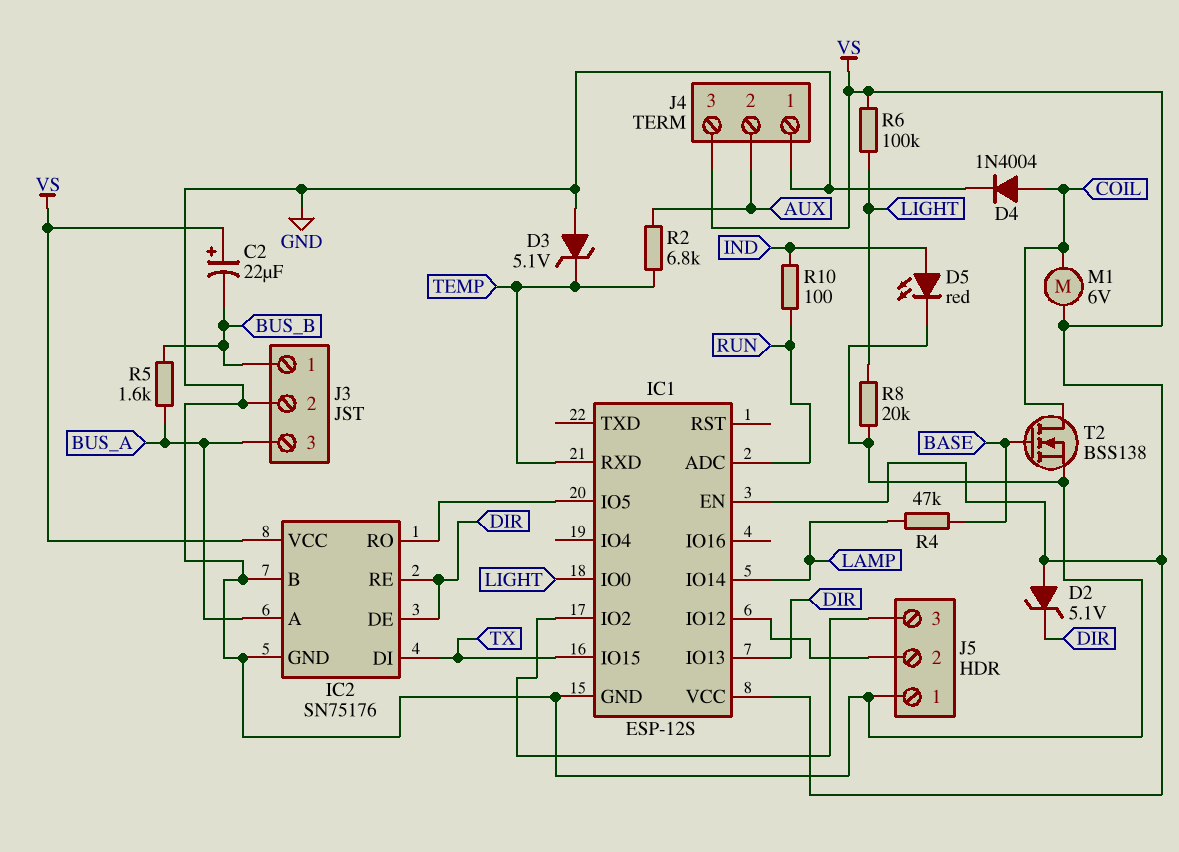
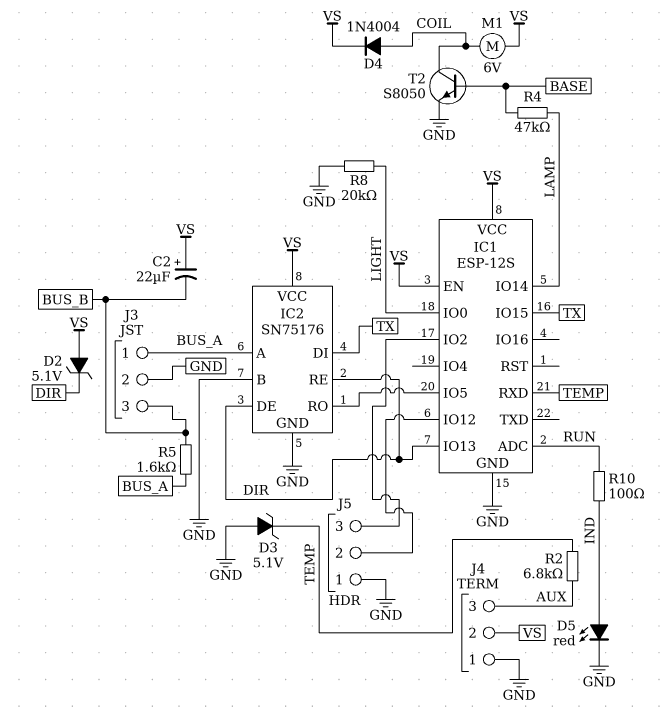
D4: diode 1N4004 (A COIL, K GND) -> diode 1N4004 (A COIL, K VS)
J3 pin 1: BUS_B -> BUS_A
J3 pin 3: BUS_A -> BUS_B
J4 pin 2: AUX -> VS
J4 pin 3: VS -> AUX
R6: 100k (LIGHT, VS) -> none
T2: NMOS BSS138 (G BASE, D COIL, S GND) -> NPN S8050 (B BASE, C COIL, E GND)

